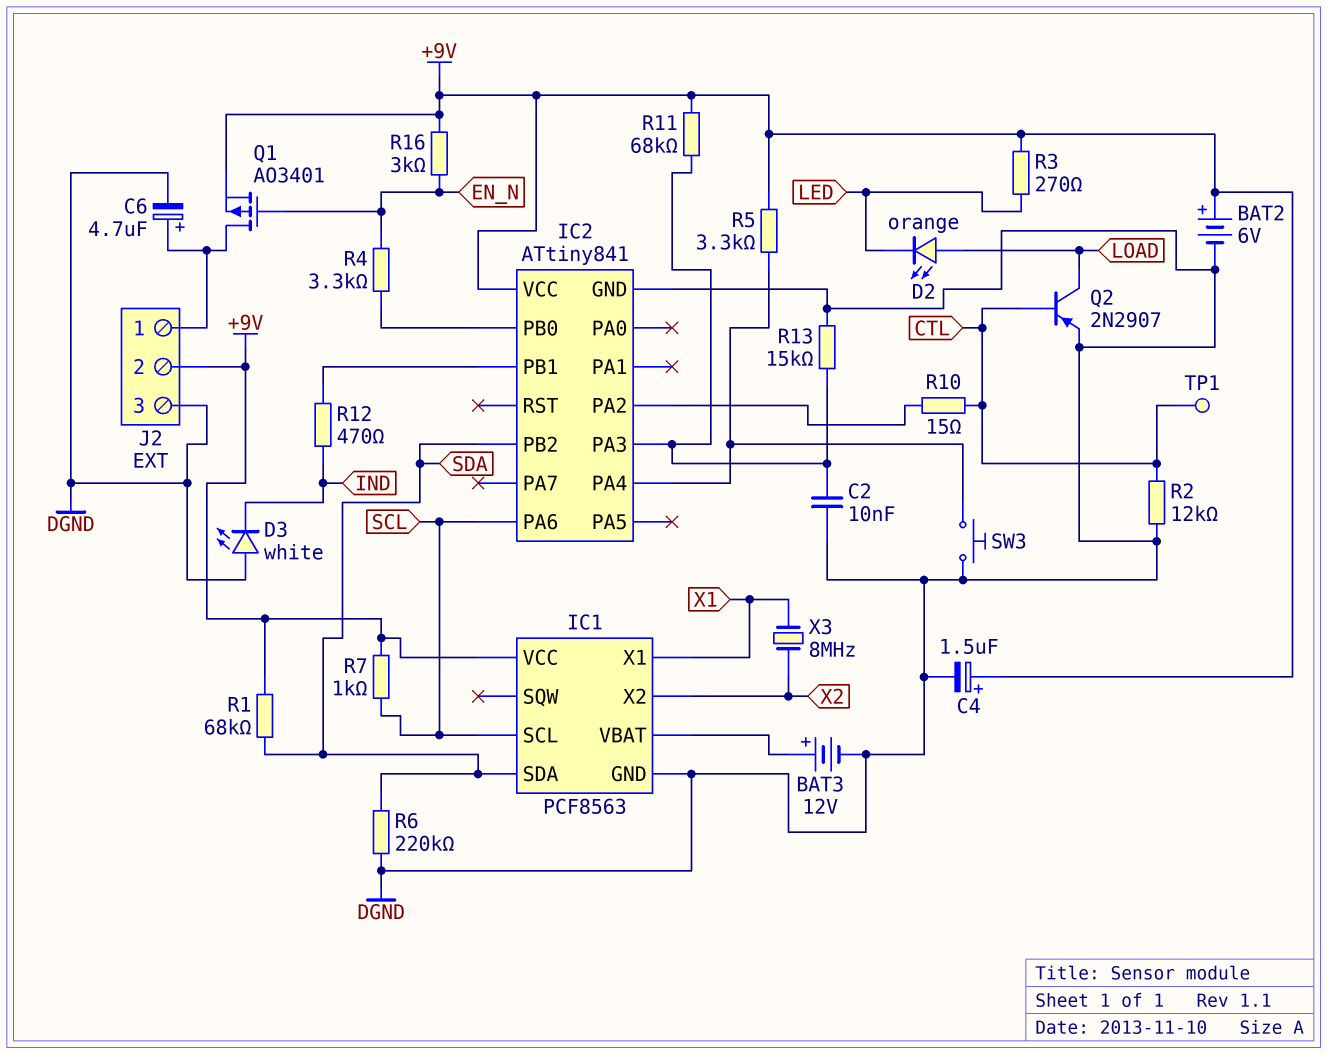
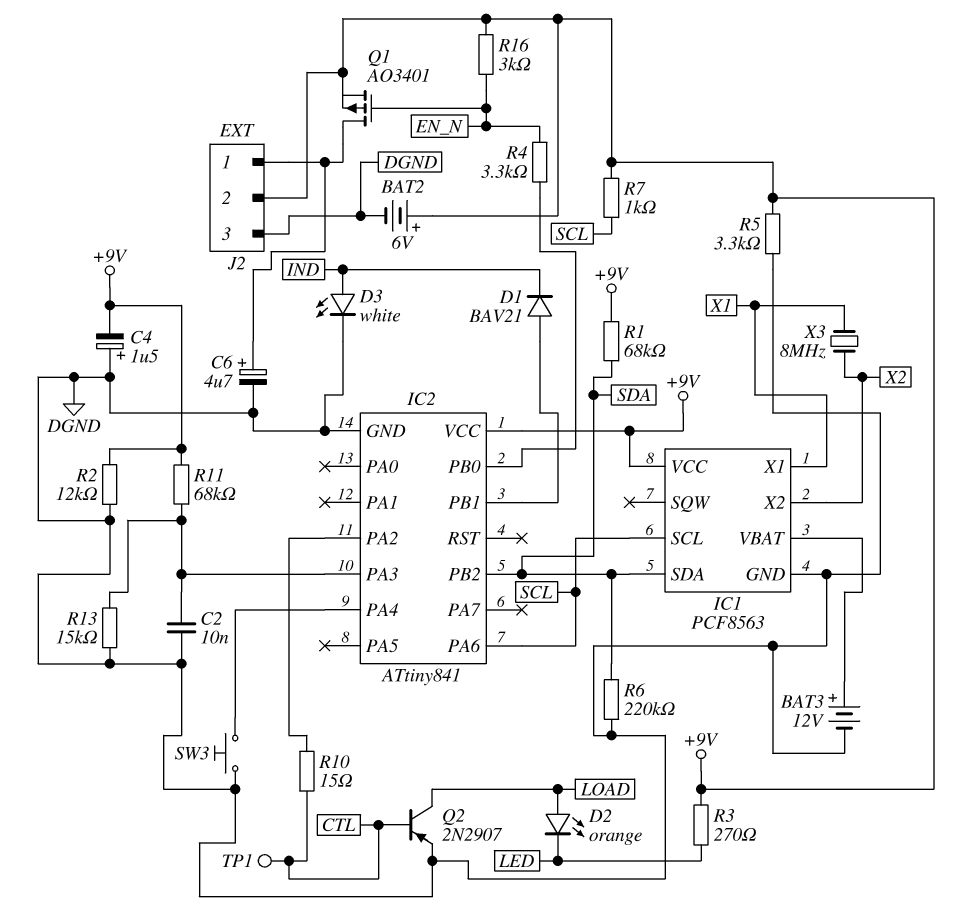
C4: 1.5uF (plus +9V, minus DGND) -> 1.5uF (plus DGND, minus +9V)
D1: none -> diode BAV21 (A IC2/PB1, K IND)
D3: LED white (A DGND, K IND) -> LED white (A IND, K DGND)
R2: 12k (CTL, DGND) -> 12k (+9V, DGND)
R5: 3.3k (+9V, IC2/PA4) -> 3.3k (+9V, DGND)
R12: 470 (IC2/PB1, IND) -> none

